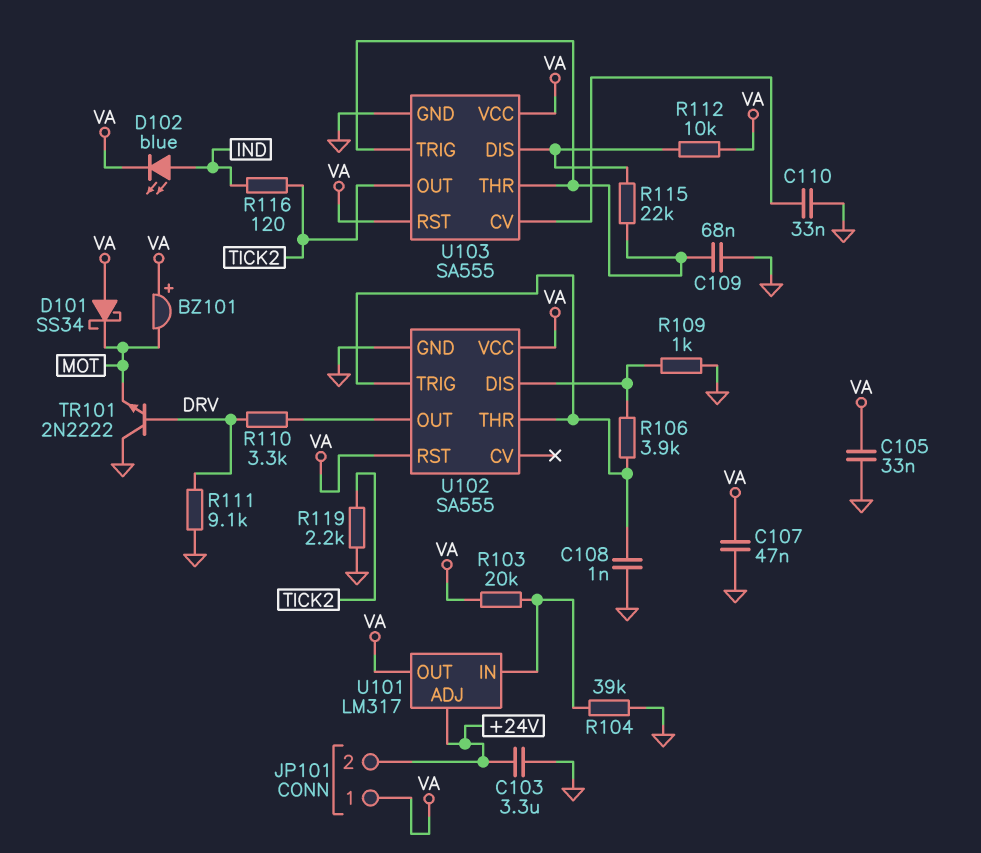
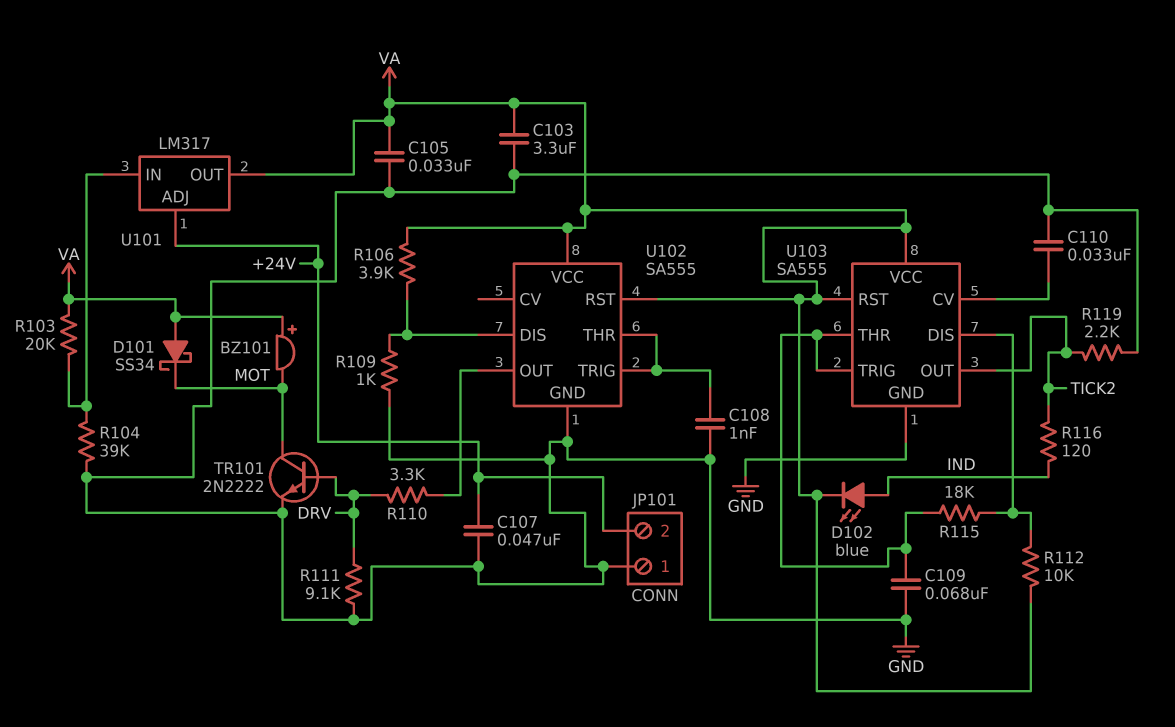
C103: 3.3uF (+24V, GND) -> 3.3uF (GND, VA)
C107: 47nF (GND, VA) -> 47nF (+24V, GND)
JP101 pin 1: VA -> GND
R106: 3.9k (U102/DIS, U102/THR) -> 3.9k (U102/DIS, VA)
R115: 22k (U103/DIS, U103/THR) -> 18k (U103/DIS, U103/THR)
TR101: NPN 2N2222 (B DRV, C GND, E MOT) -> NPN 2N2222 (B DRV, C MOT, E GND)

